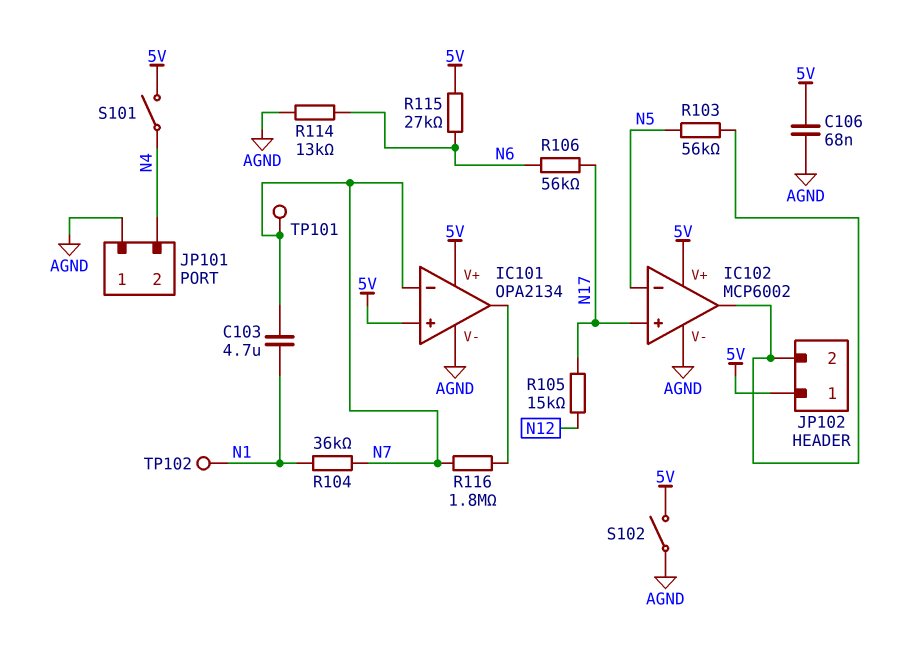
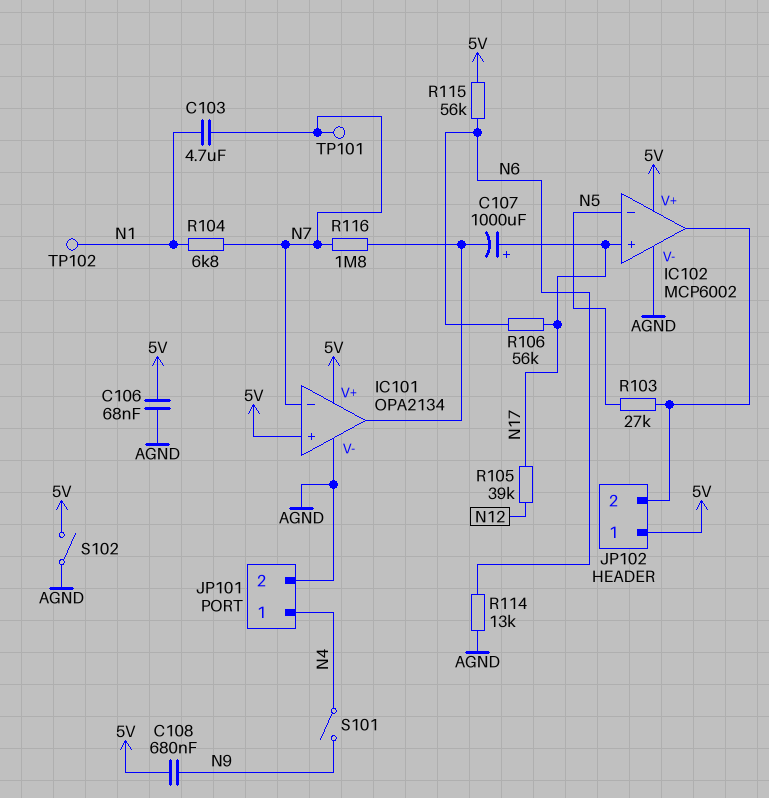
C107: none -> 1000uF (plus N17, minus IC101/out)
C108: none -> 680nF (5V, N9)
JP101 pin 1: AGND -> N4
JP101 pin 2: N4 -> AGND
R103: 56k (IC102/out, N5) -> 27k (IC102/out, N5)
R104: 36k (N1, N7) -> 6.8k (N1, N7)
R105: 15k (N12, N17) -> 39k (N12, N17)
R115: 27k (5V, N6) -> 56k (5V, N6)
S101: switch (5V, N4) -> switch (N4, N9)

